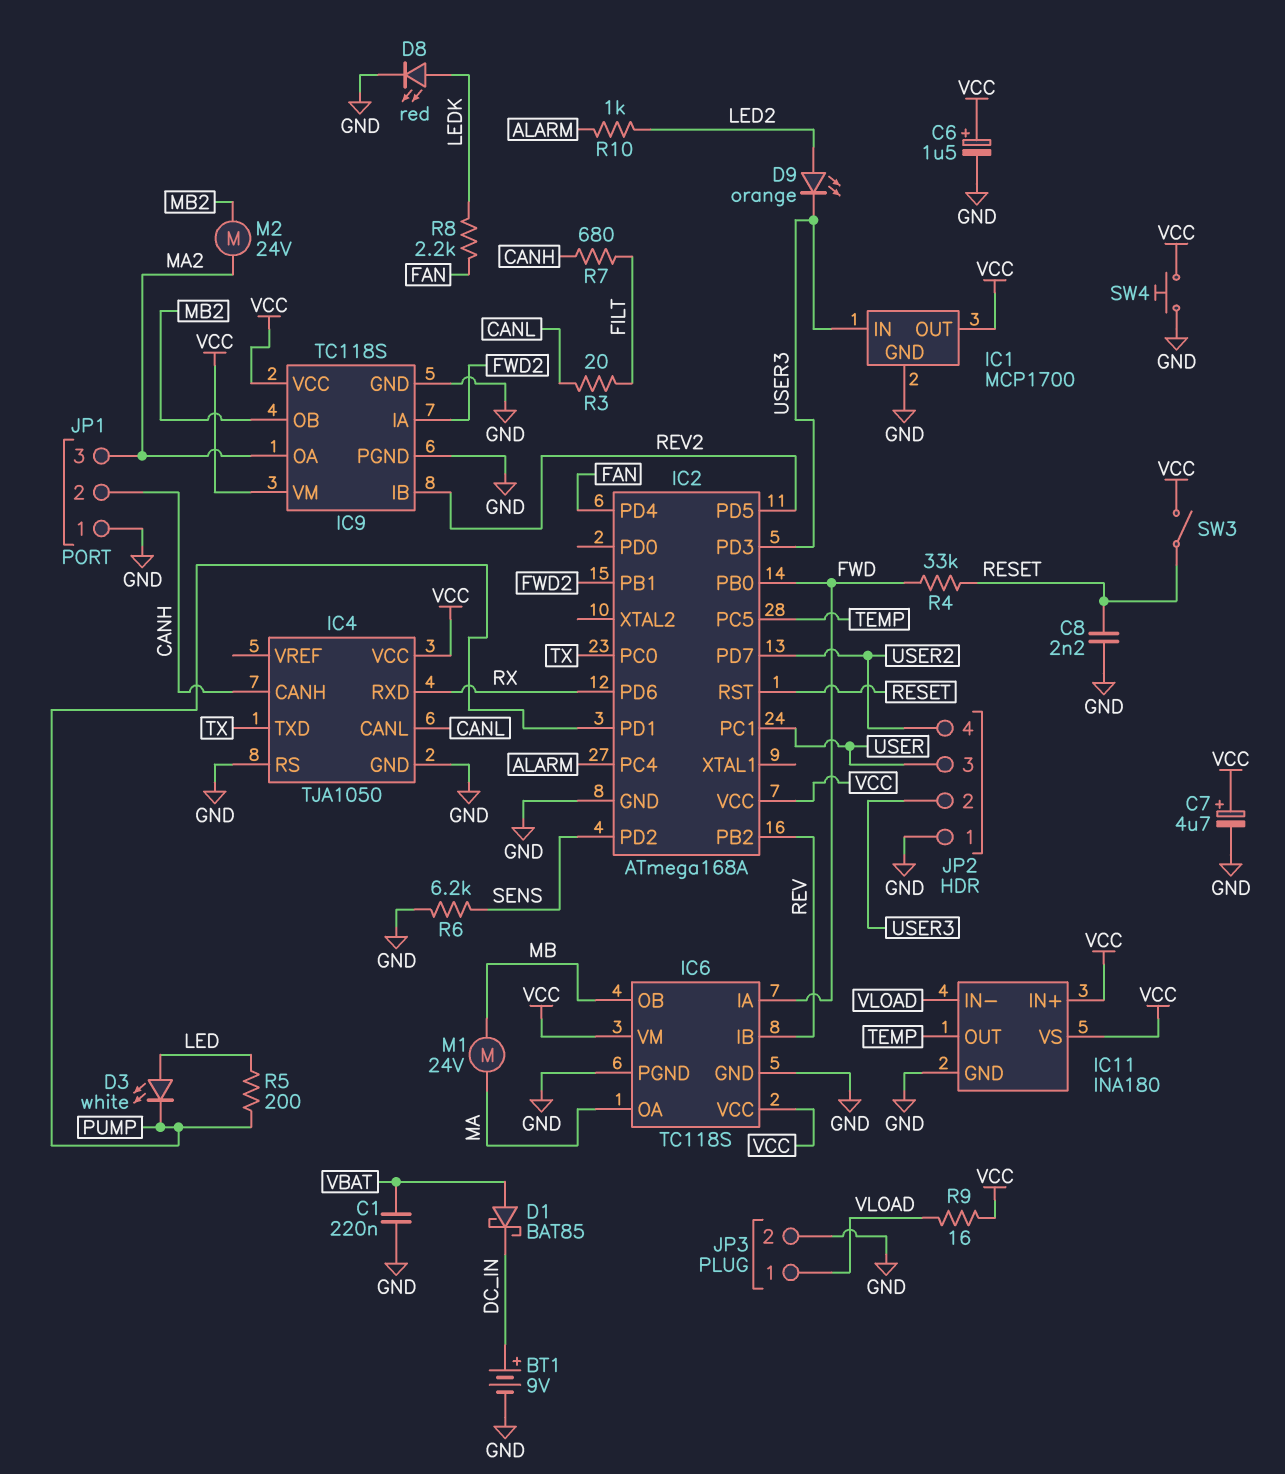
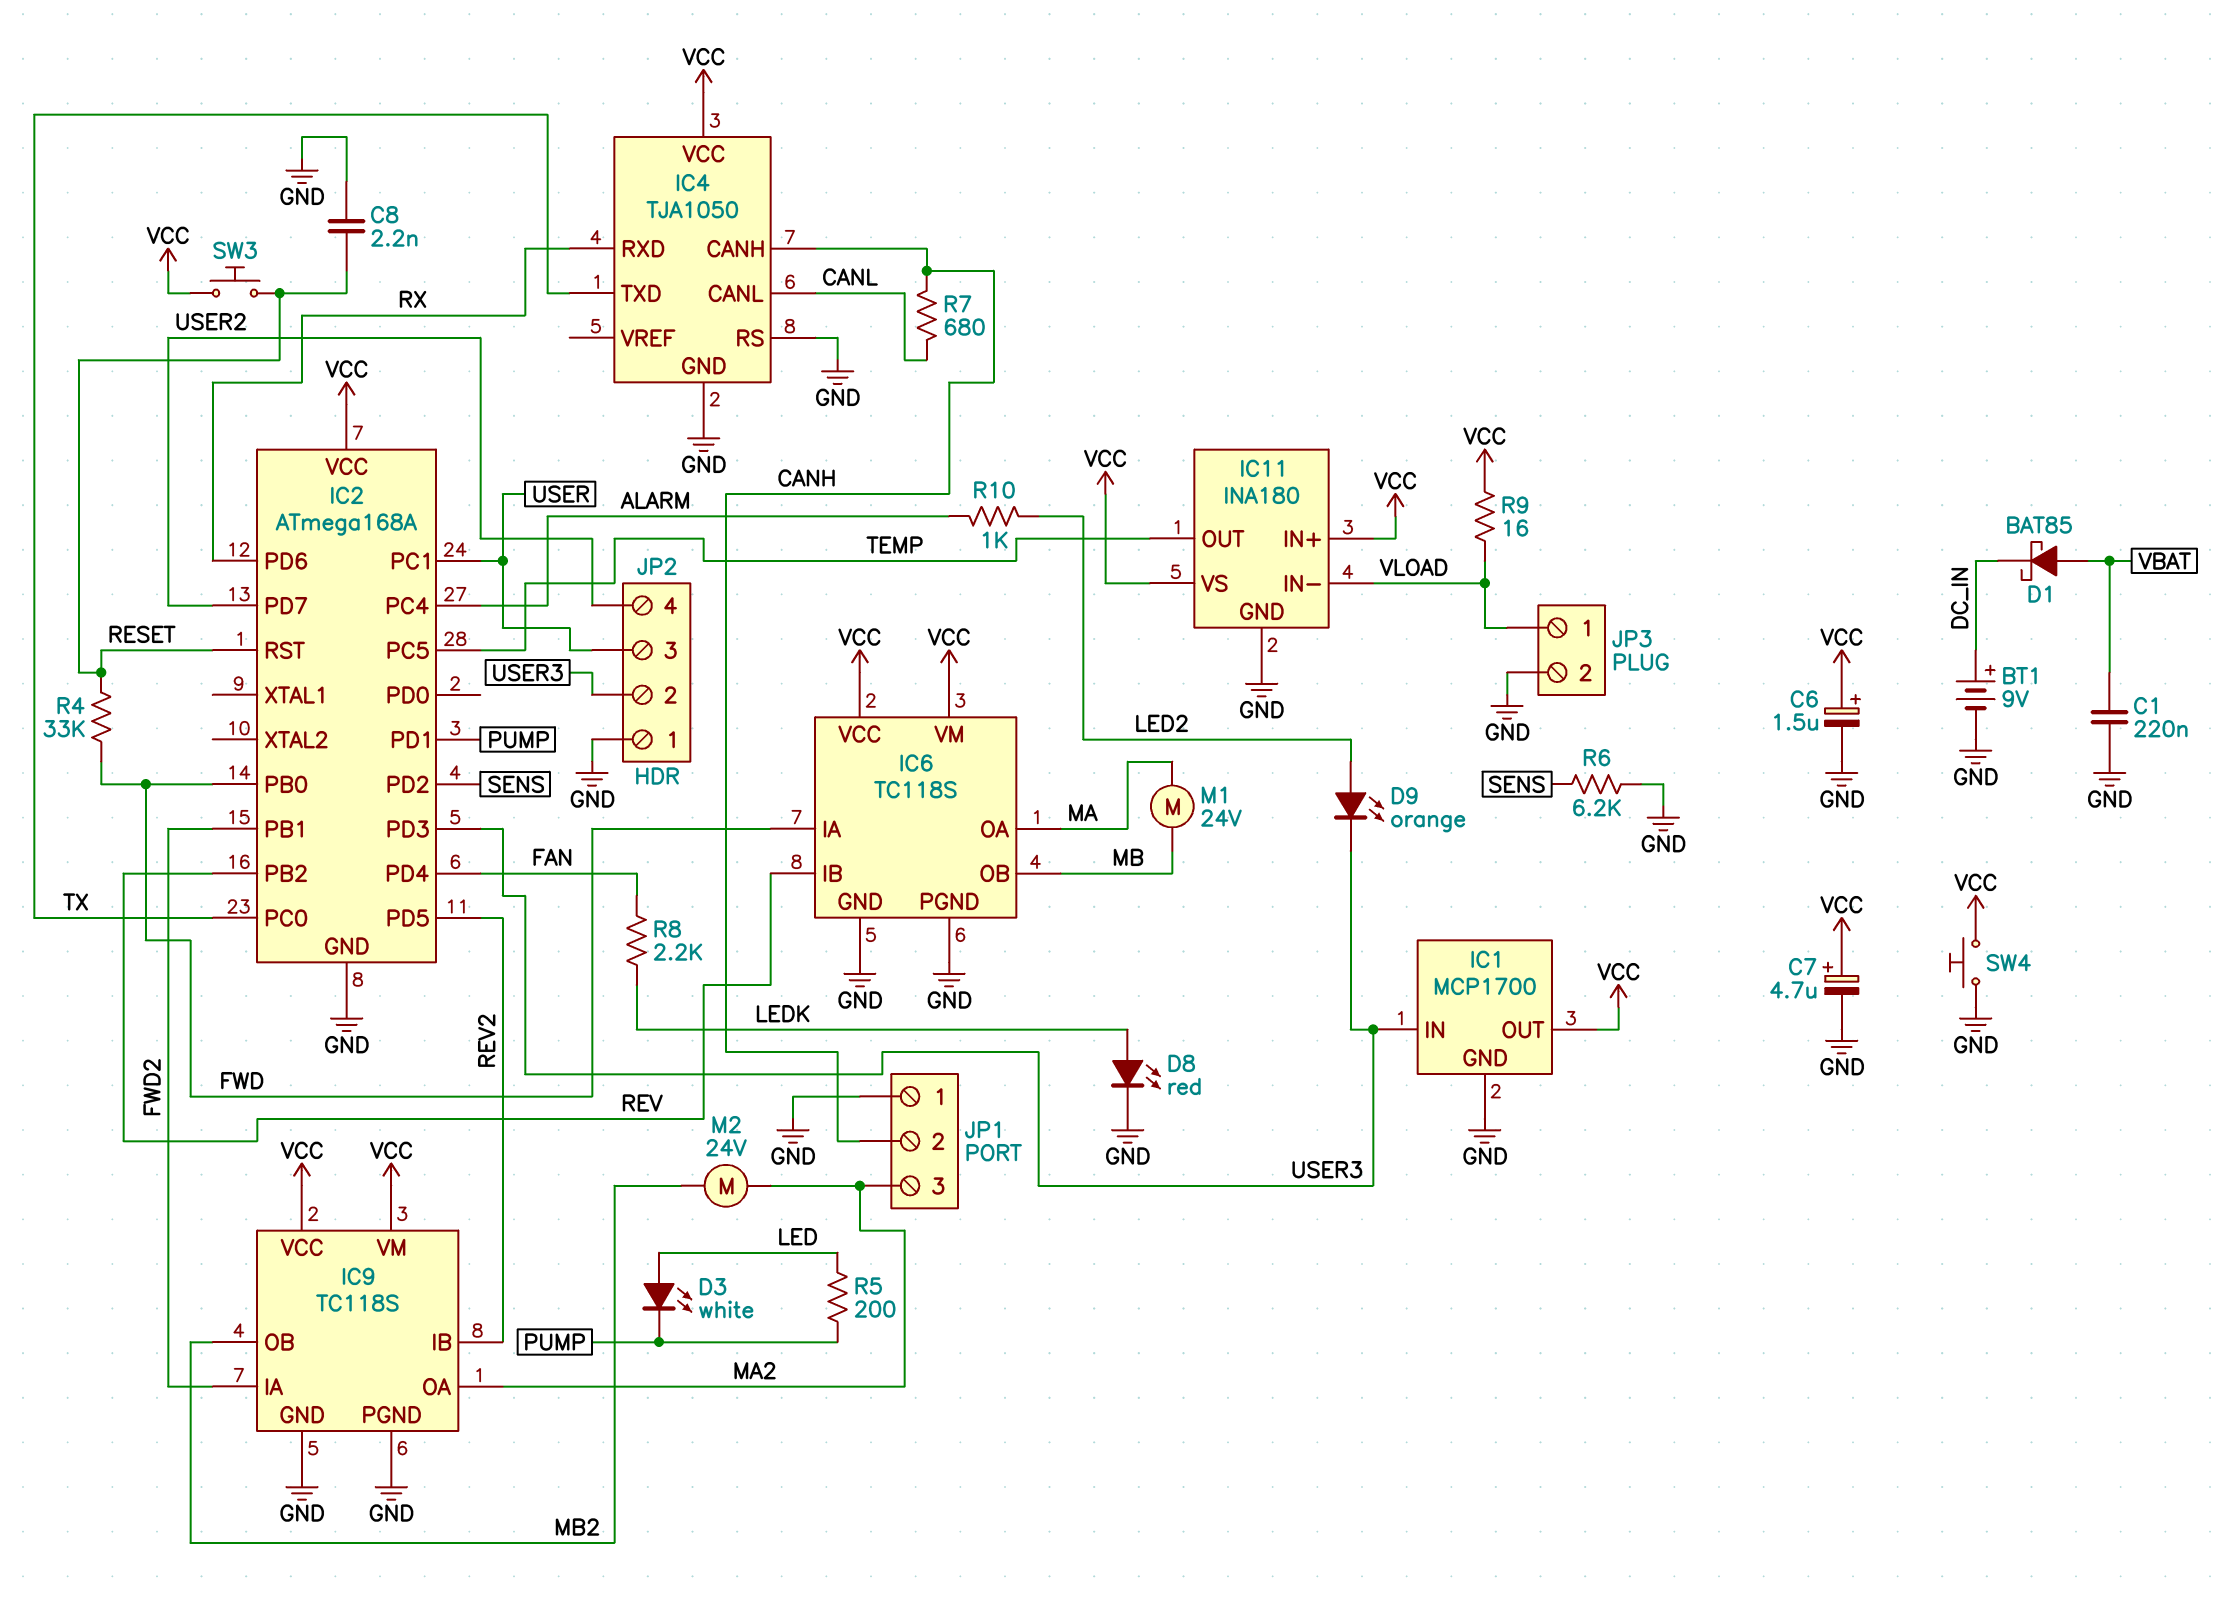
R3: 20 (CANL, FILT) -> none
R7: 680 (CANH, FILT) -> 680 (CANH, CANL)
SW3: switch (RESET, VCC) -> button (RESET, VCC)

